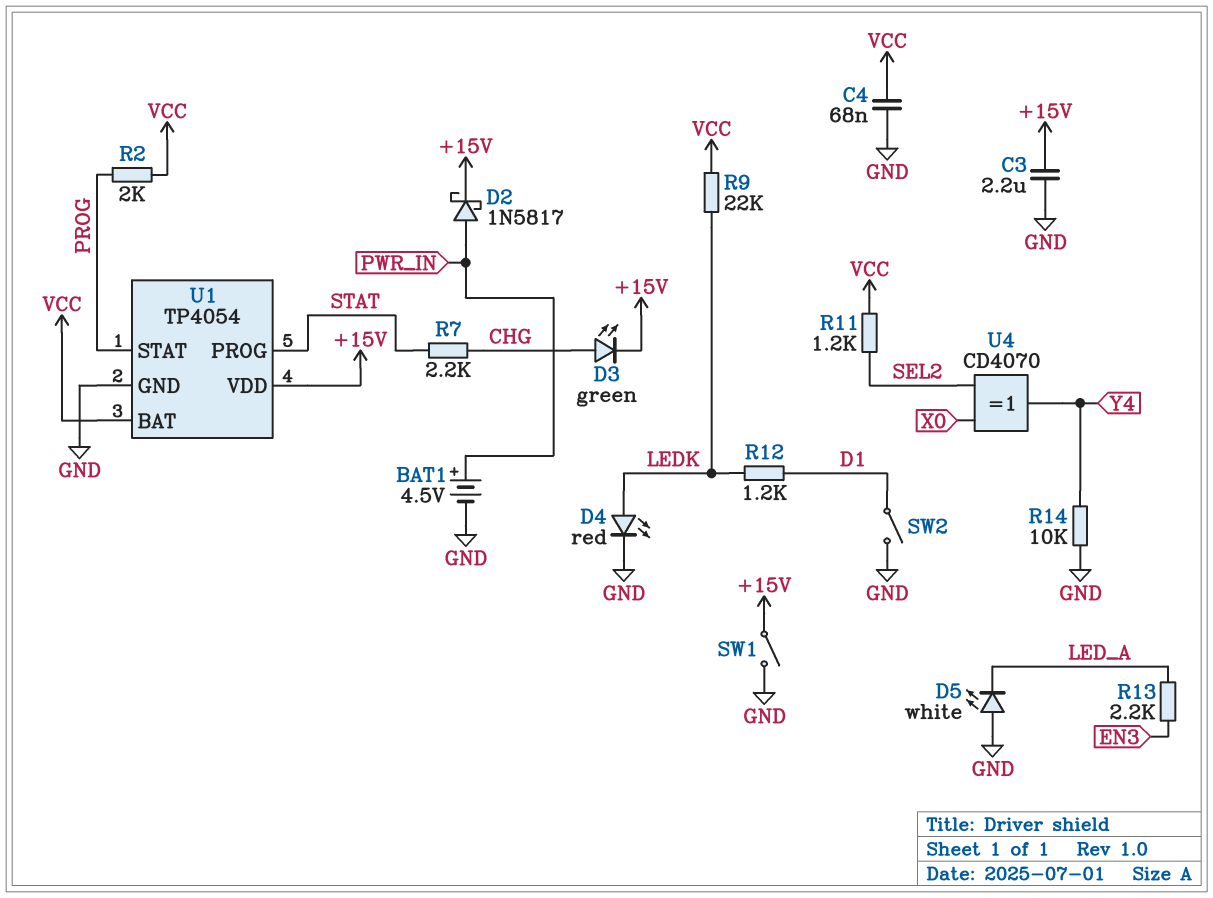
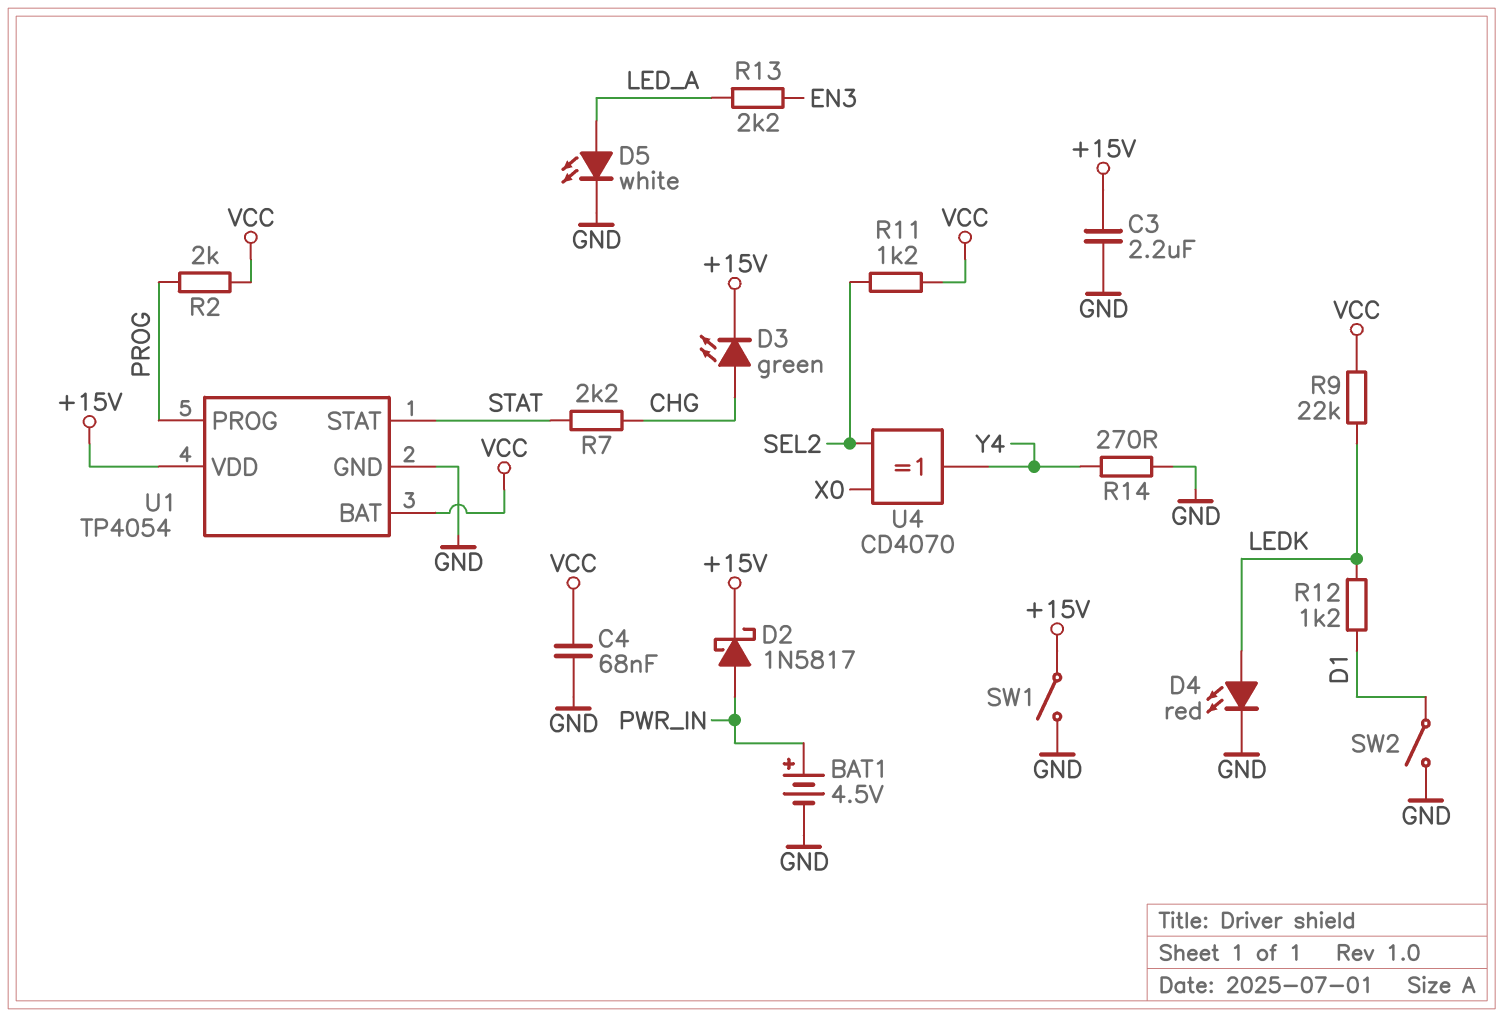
D5: LED white (A GND, K LED_A) -> LED white (A LED_A, K GND)
R14: 10k (GND, Y4) -> 270 (GND, Y4)
U1 pin PROG: STAT -> PROG
U1 pin STAT: PROG -> STAT

